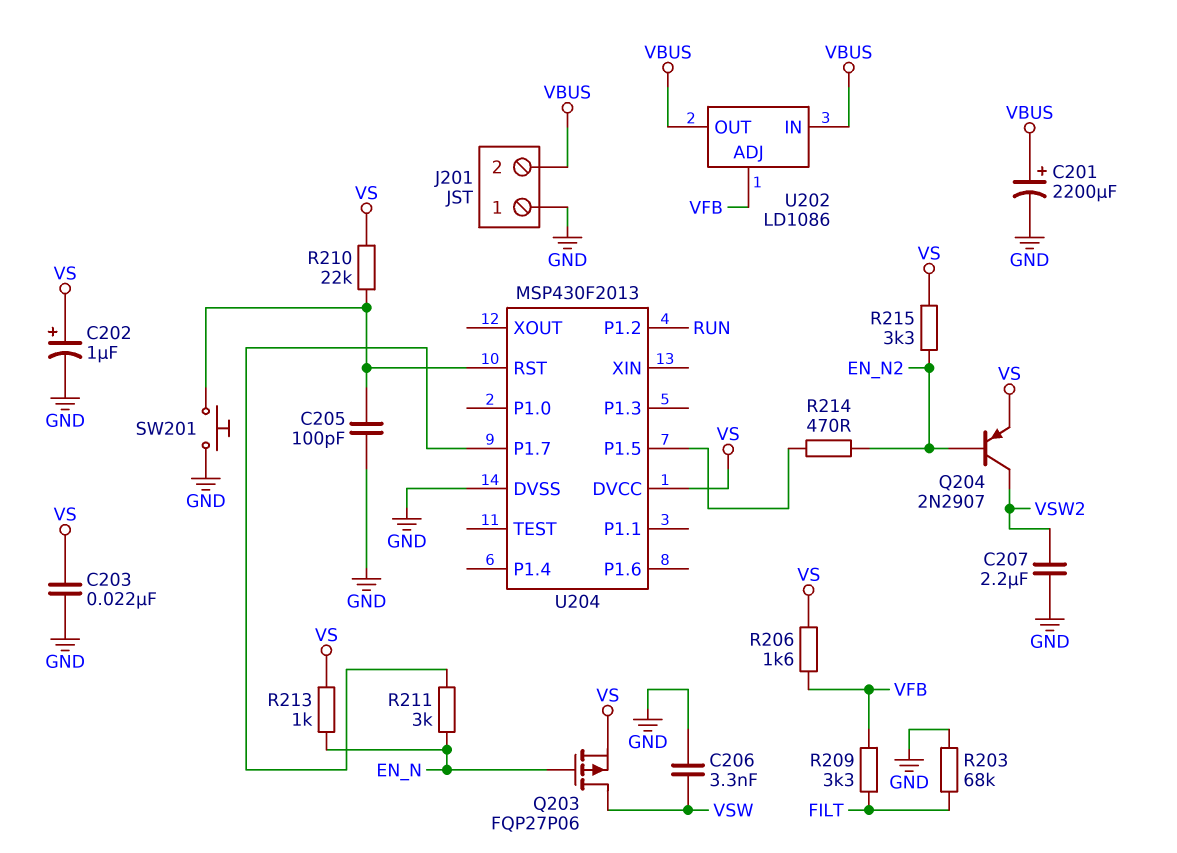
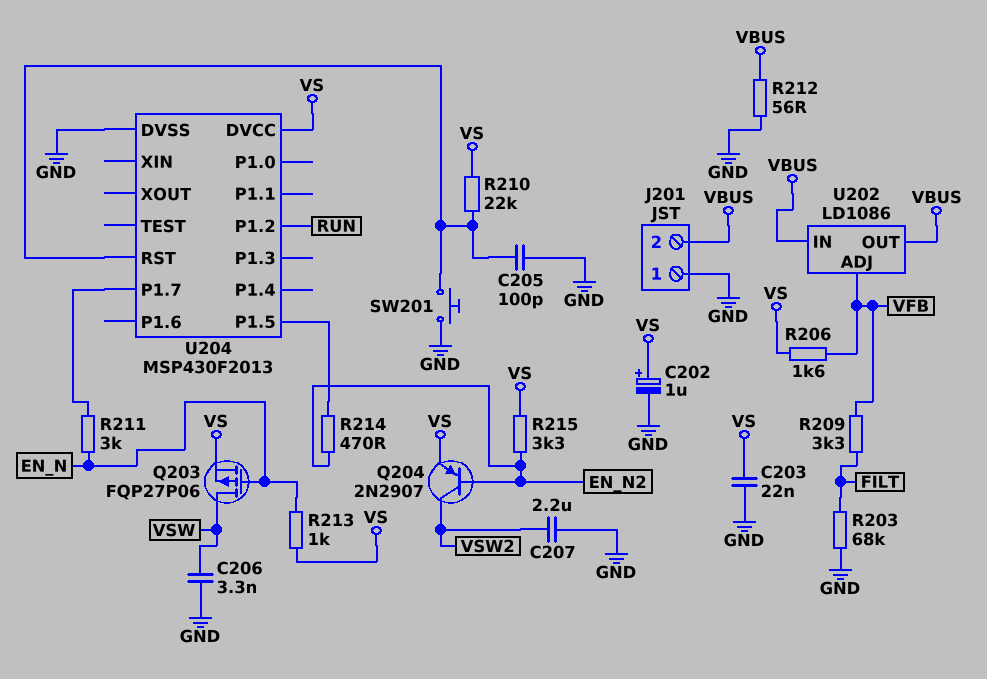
C201: 2200uF (plus VBUS, minus GND) -> none
R212: none -> 56 (GND, VBUS)

